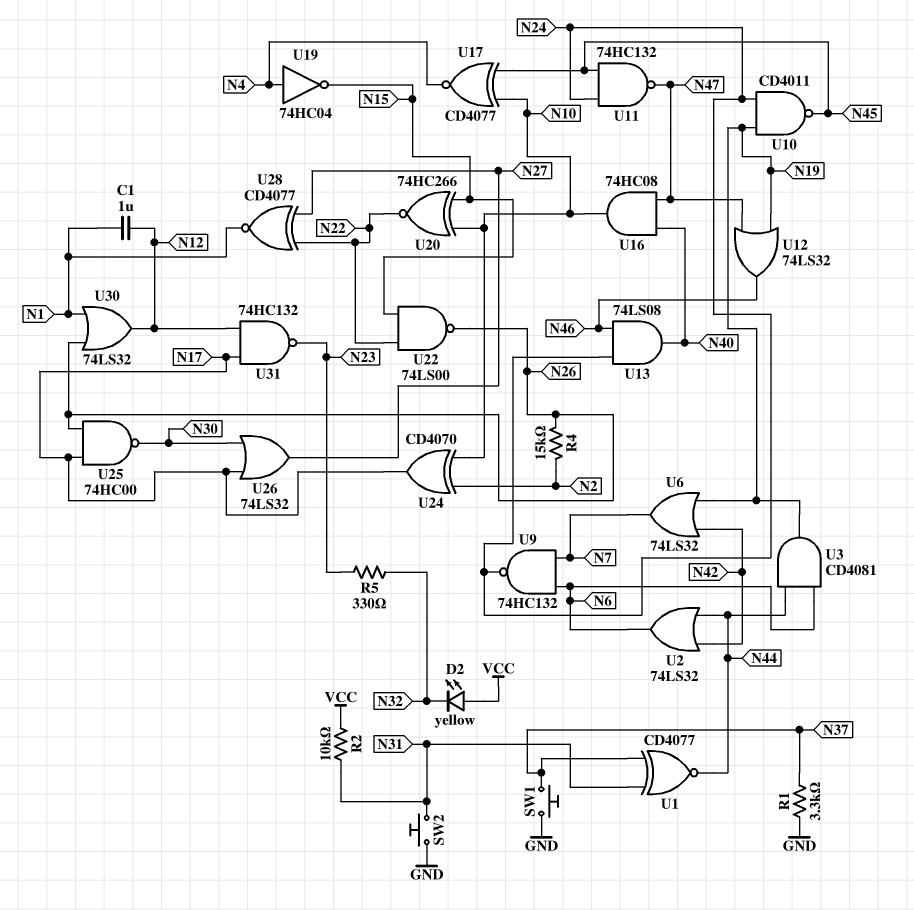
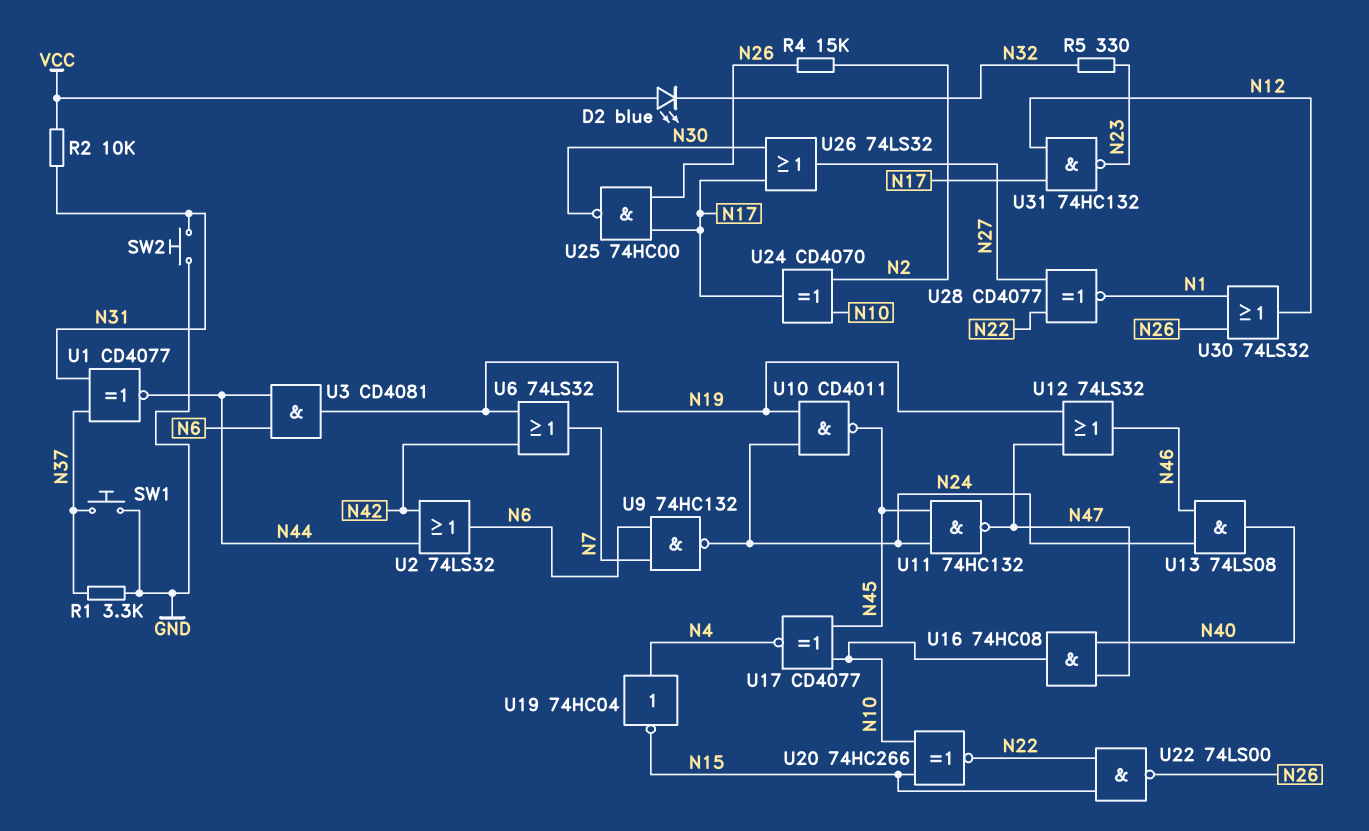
C1: 1uF (N1, N12) -> none
D2: LED yellow (A VCC, K N32) -> LED blue (A VCC, K N32)

